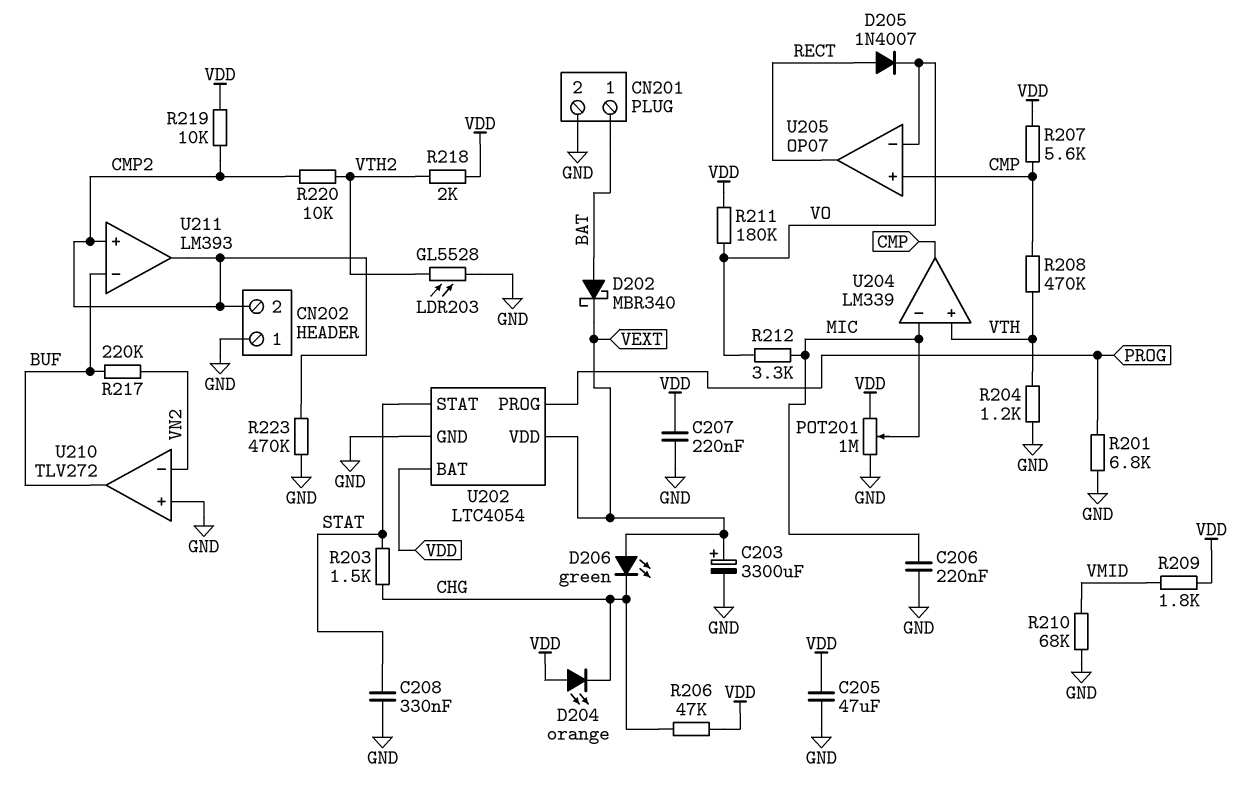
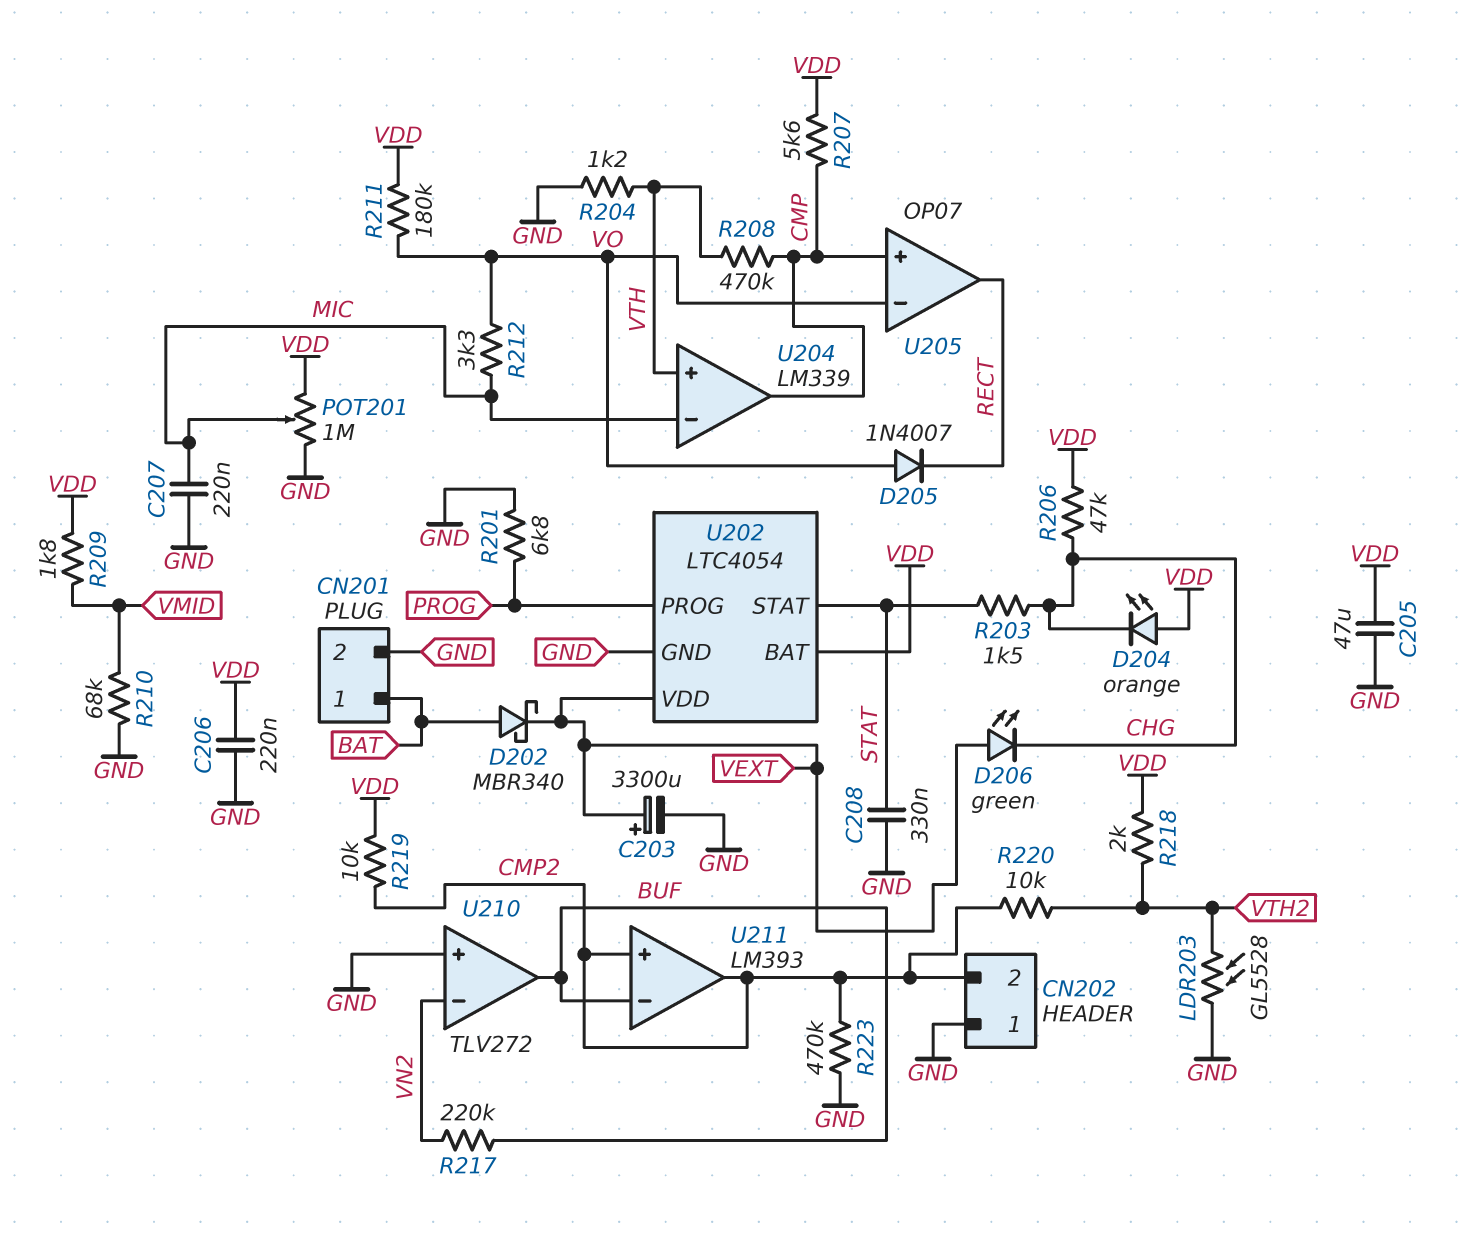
C206: 220nF (GND, MIC) -> 220nF (GND, VDD)
C207: 220nF (GND, VDD) -> 220nF (GND, MIC)
D205: diode 1N4007 (A RECT, K VO) -> diode 1N4007 (A VO, K RECT)

